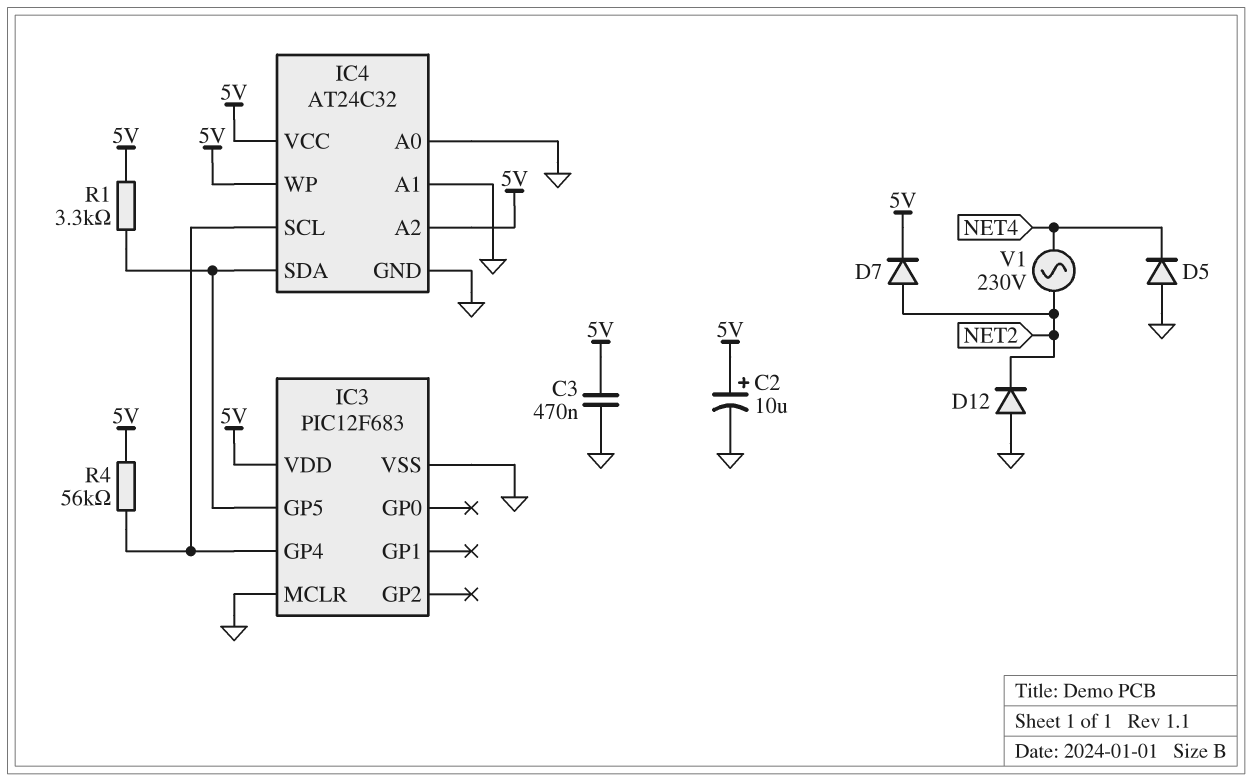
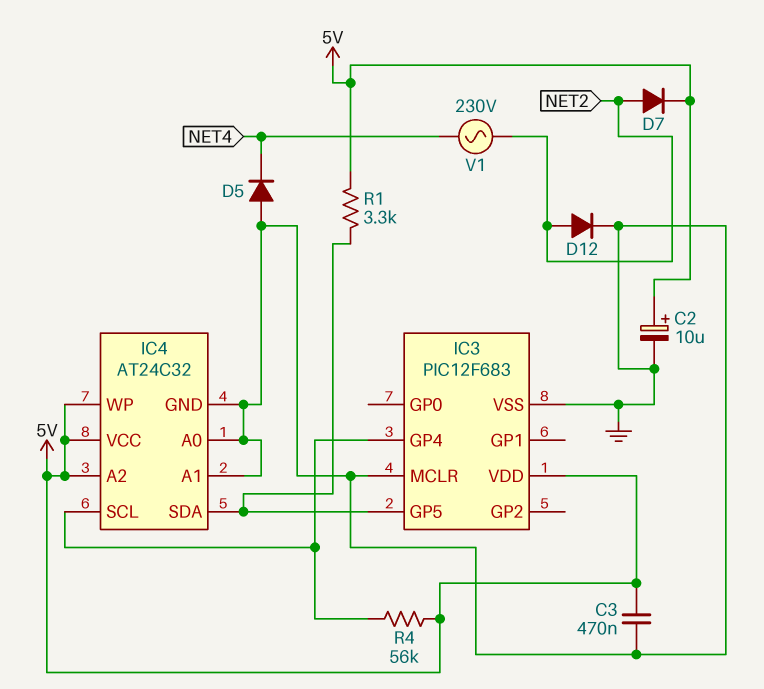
D12: diode (A GND, K NET2) -> diode (A NET2, K GND)

